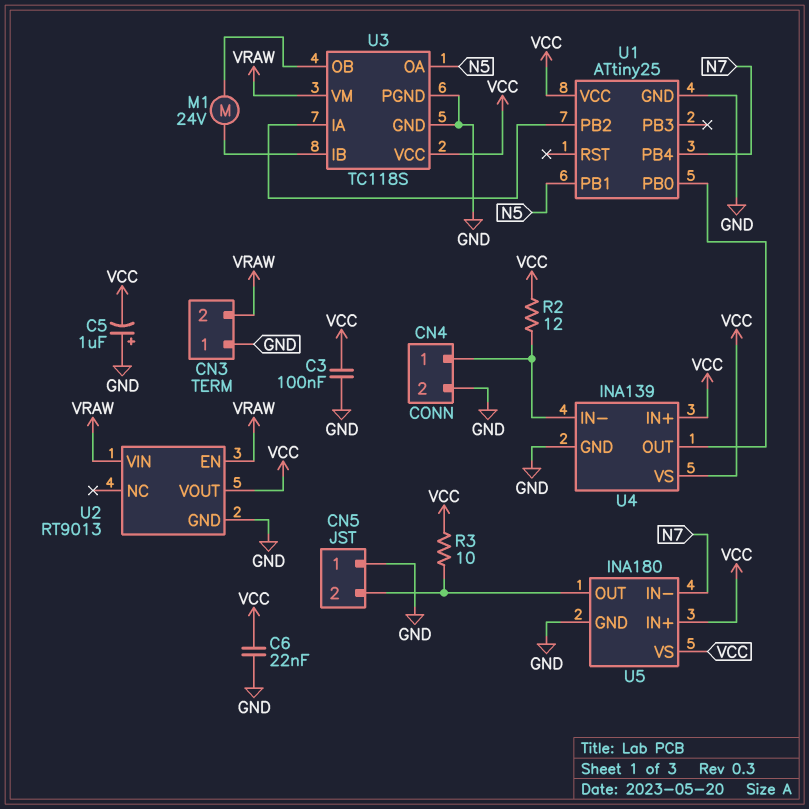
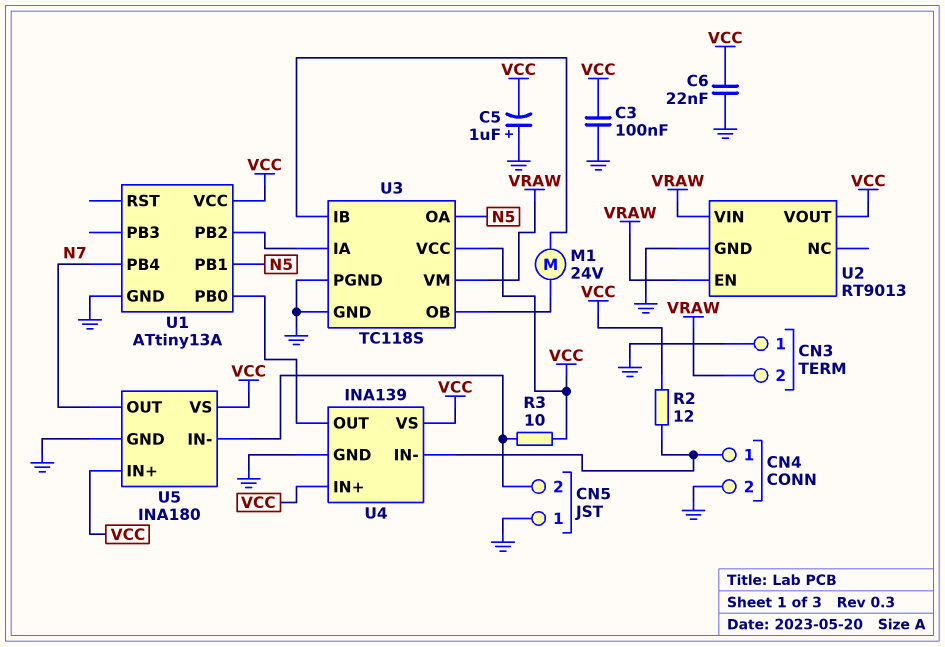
U1: ATtiny25 -> ATtiny13A
U5 pin IN-: N7 -> CN5/2
U5 pin OUT: CN5/2 -> N7

